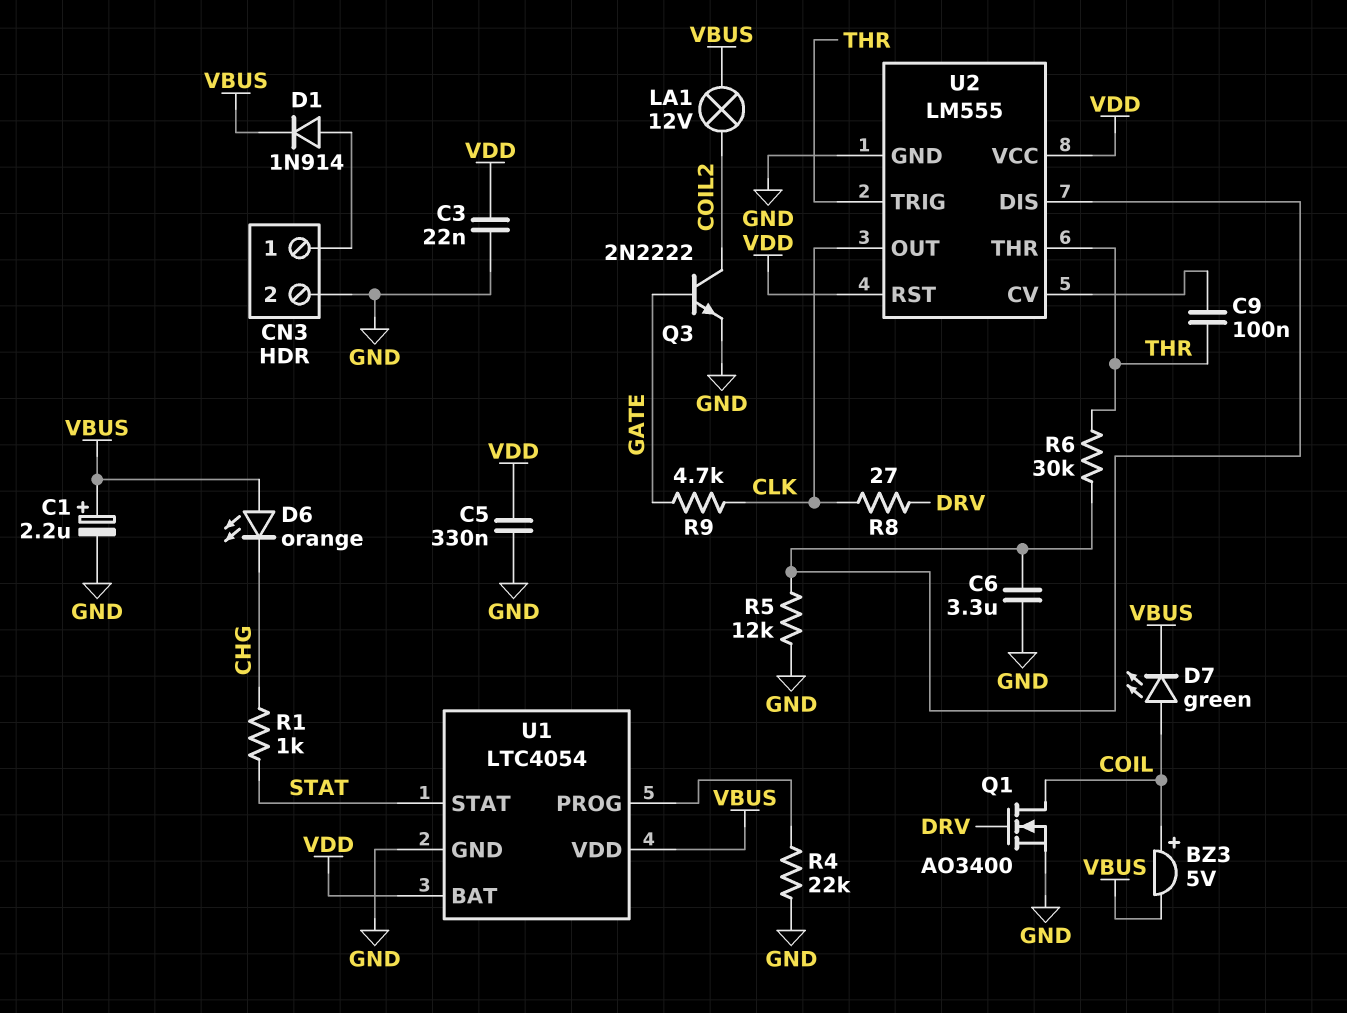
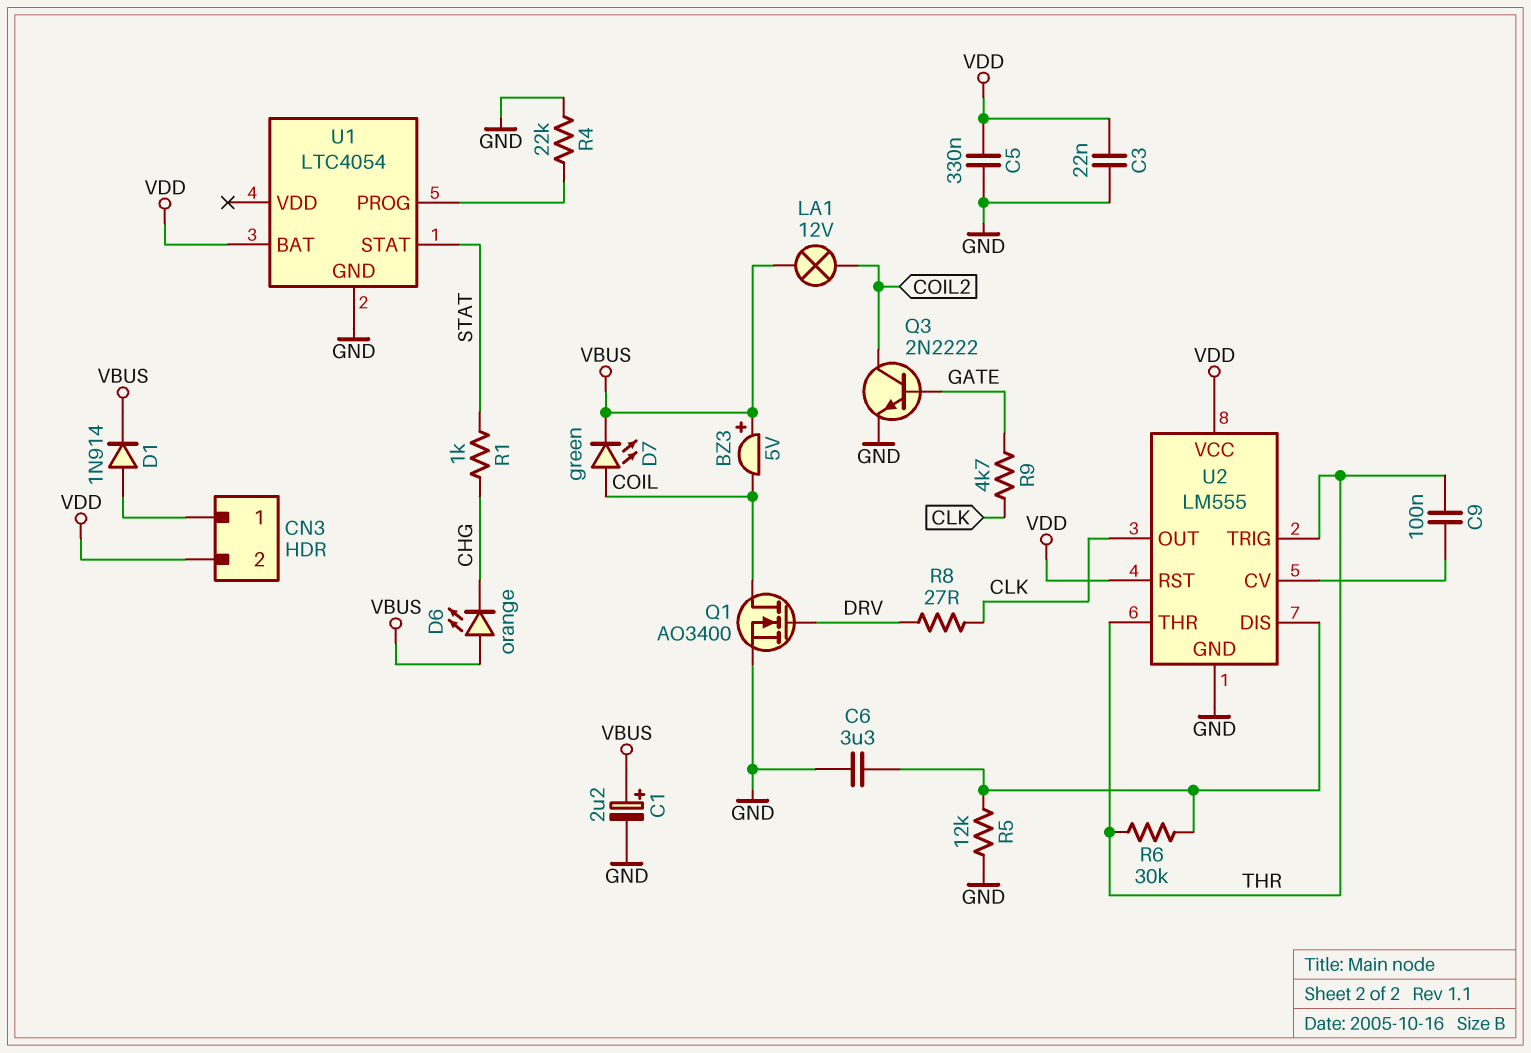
BZ3: buzzer 5V (plus COIL, minus VBUS) -> buzzer 5V (plus VBUS, minus COIL)
CN3 pin 2: GND -> VDD
U1 pin VDD: VBUS -> none

